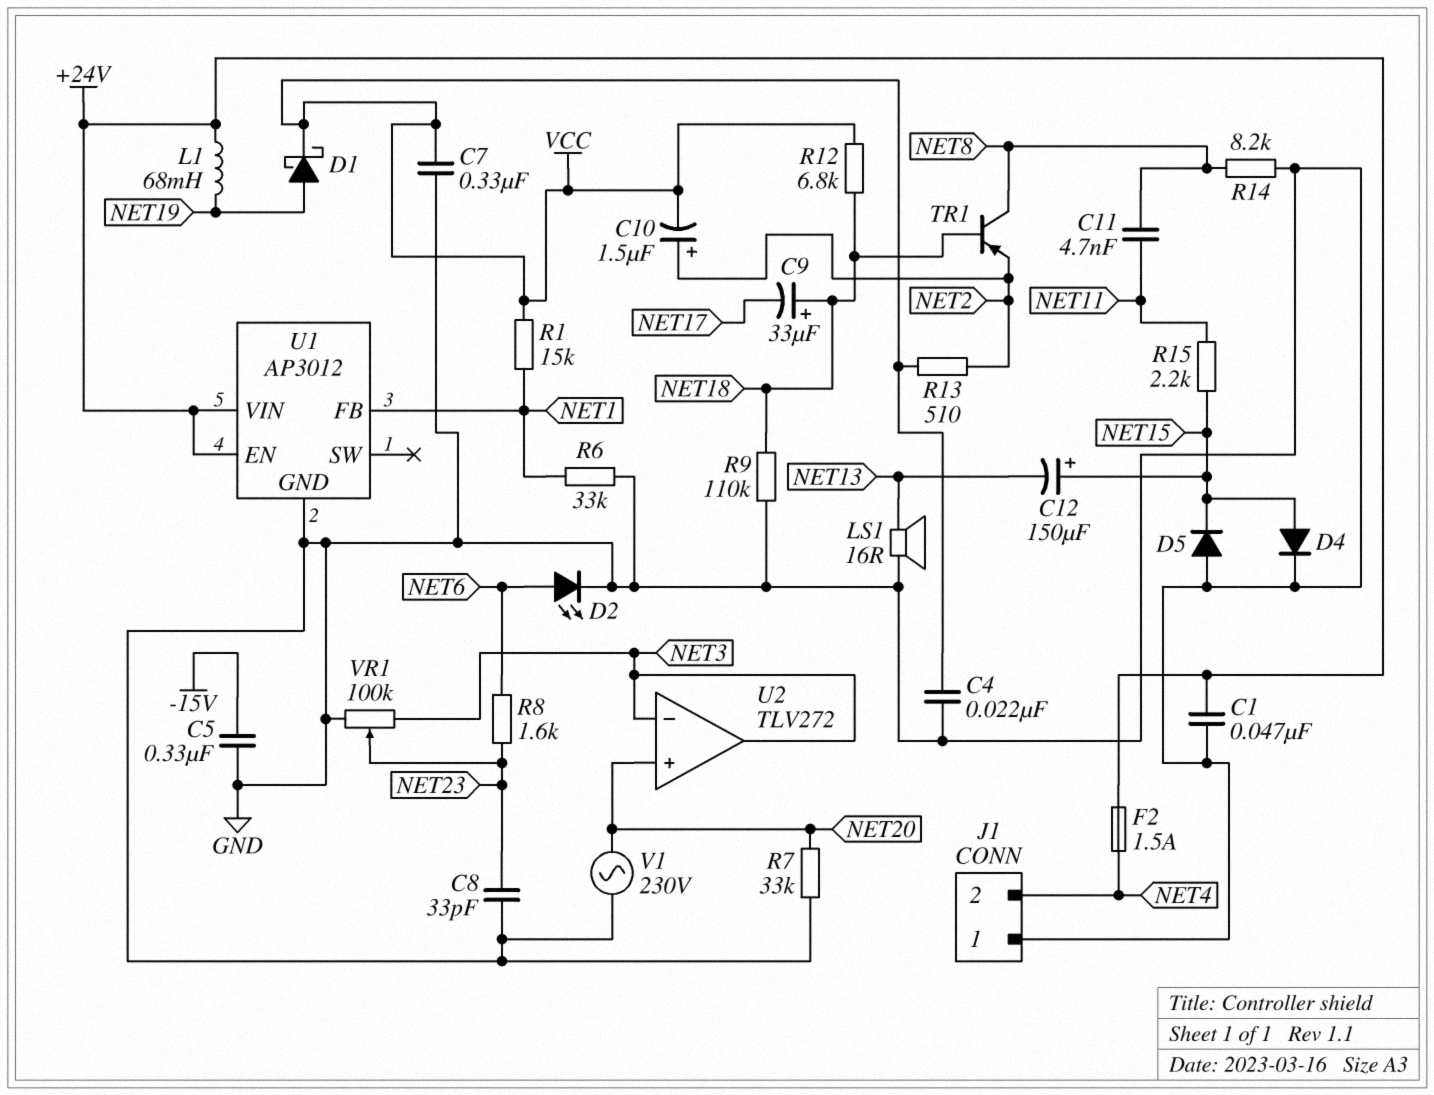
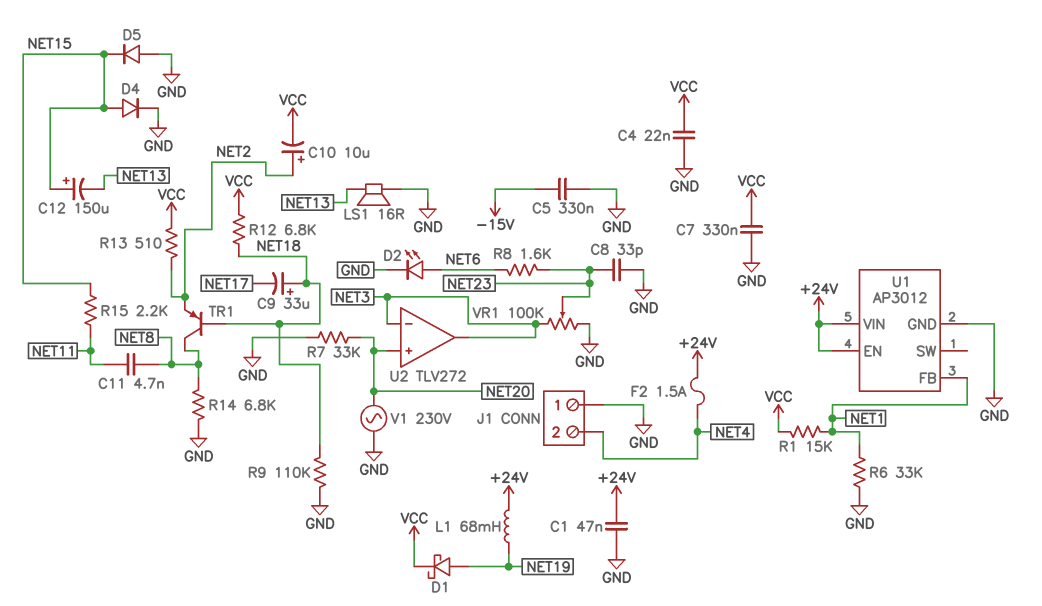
C10: 1.5uF (plus NET2, minus VCC) -> 10uF (plus NET2, minus VCC)
R14: 8.2k (GND, NET8) -> 6.8k (GND, NET8)

